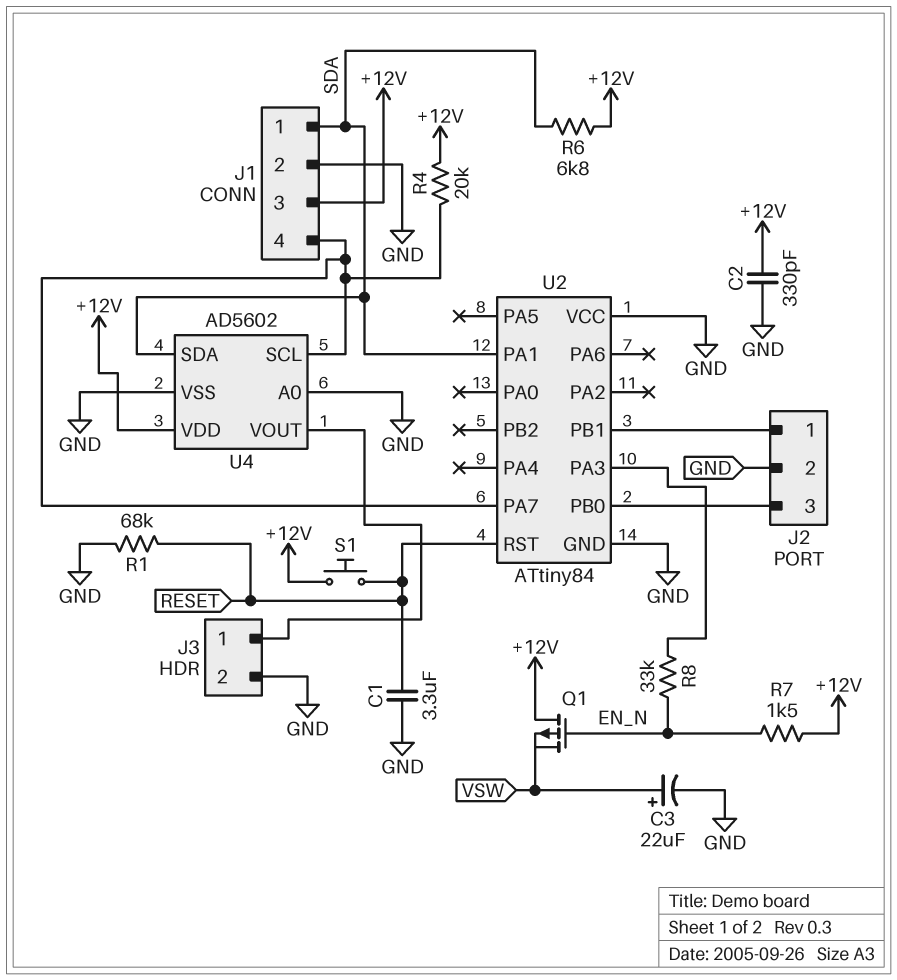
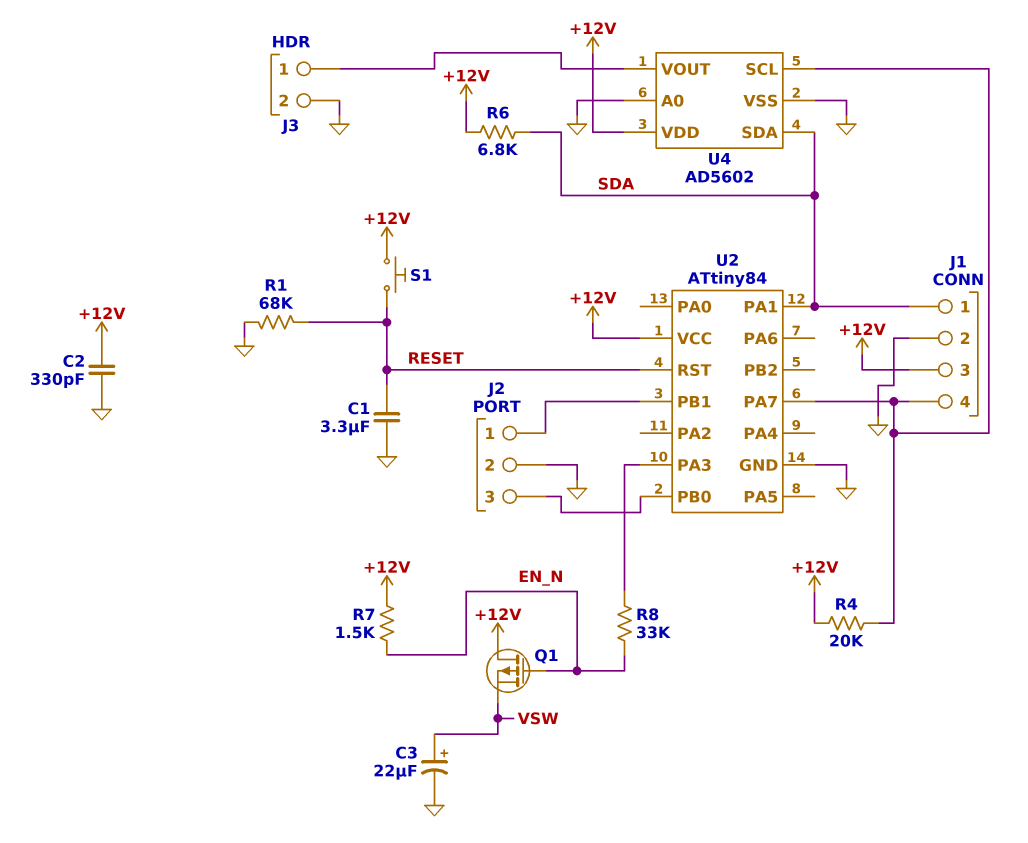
U2 pin VCC: GND -> +12V

